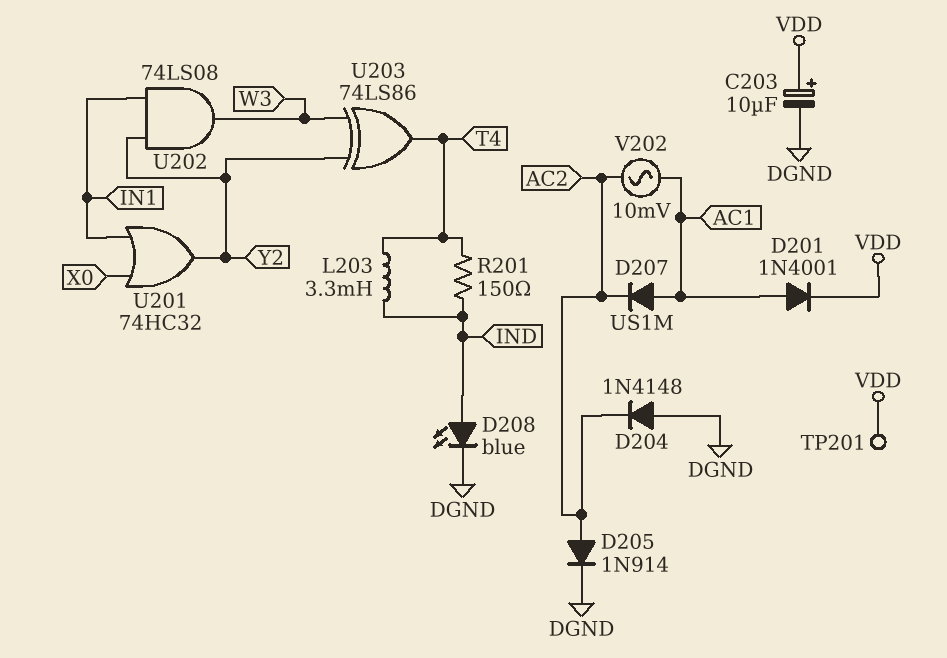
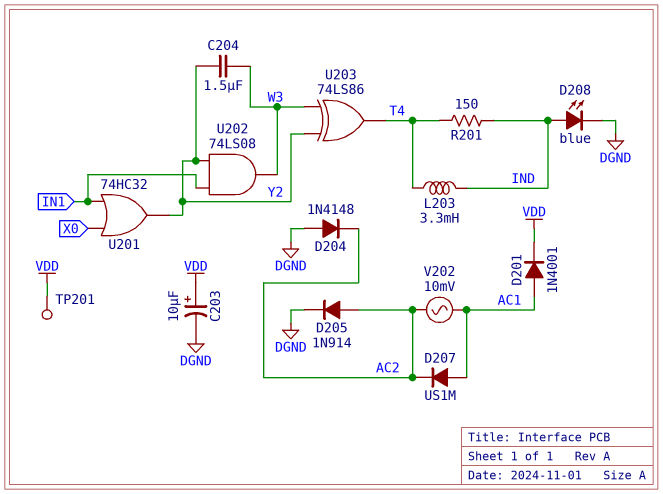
C204: none -> 1.5uF (W3, Y2)

